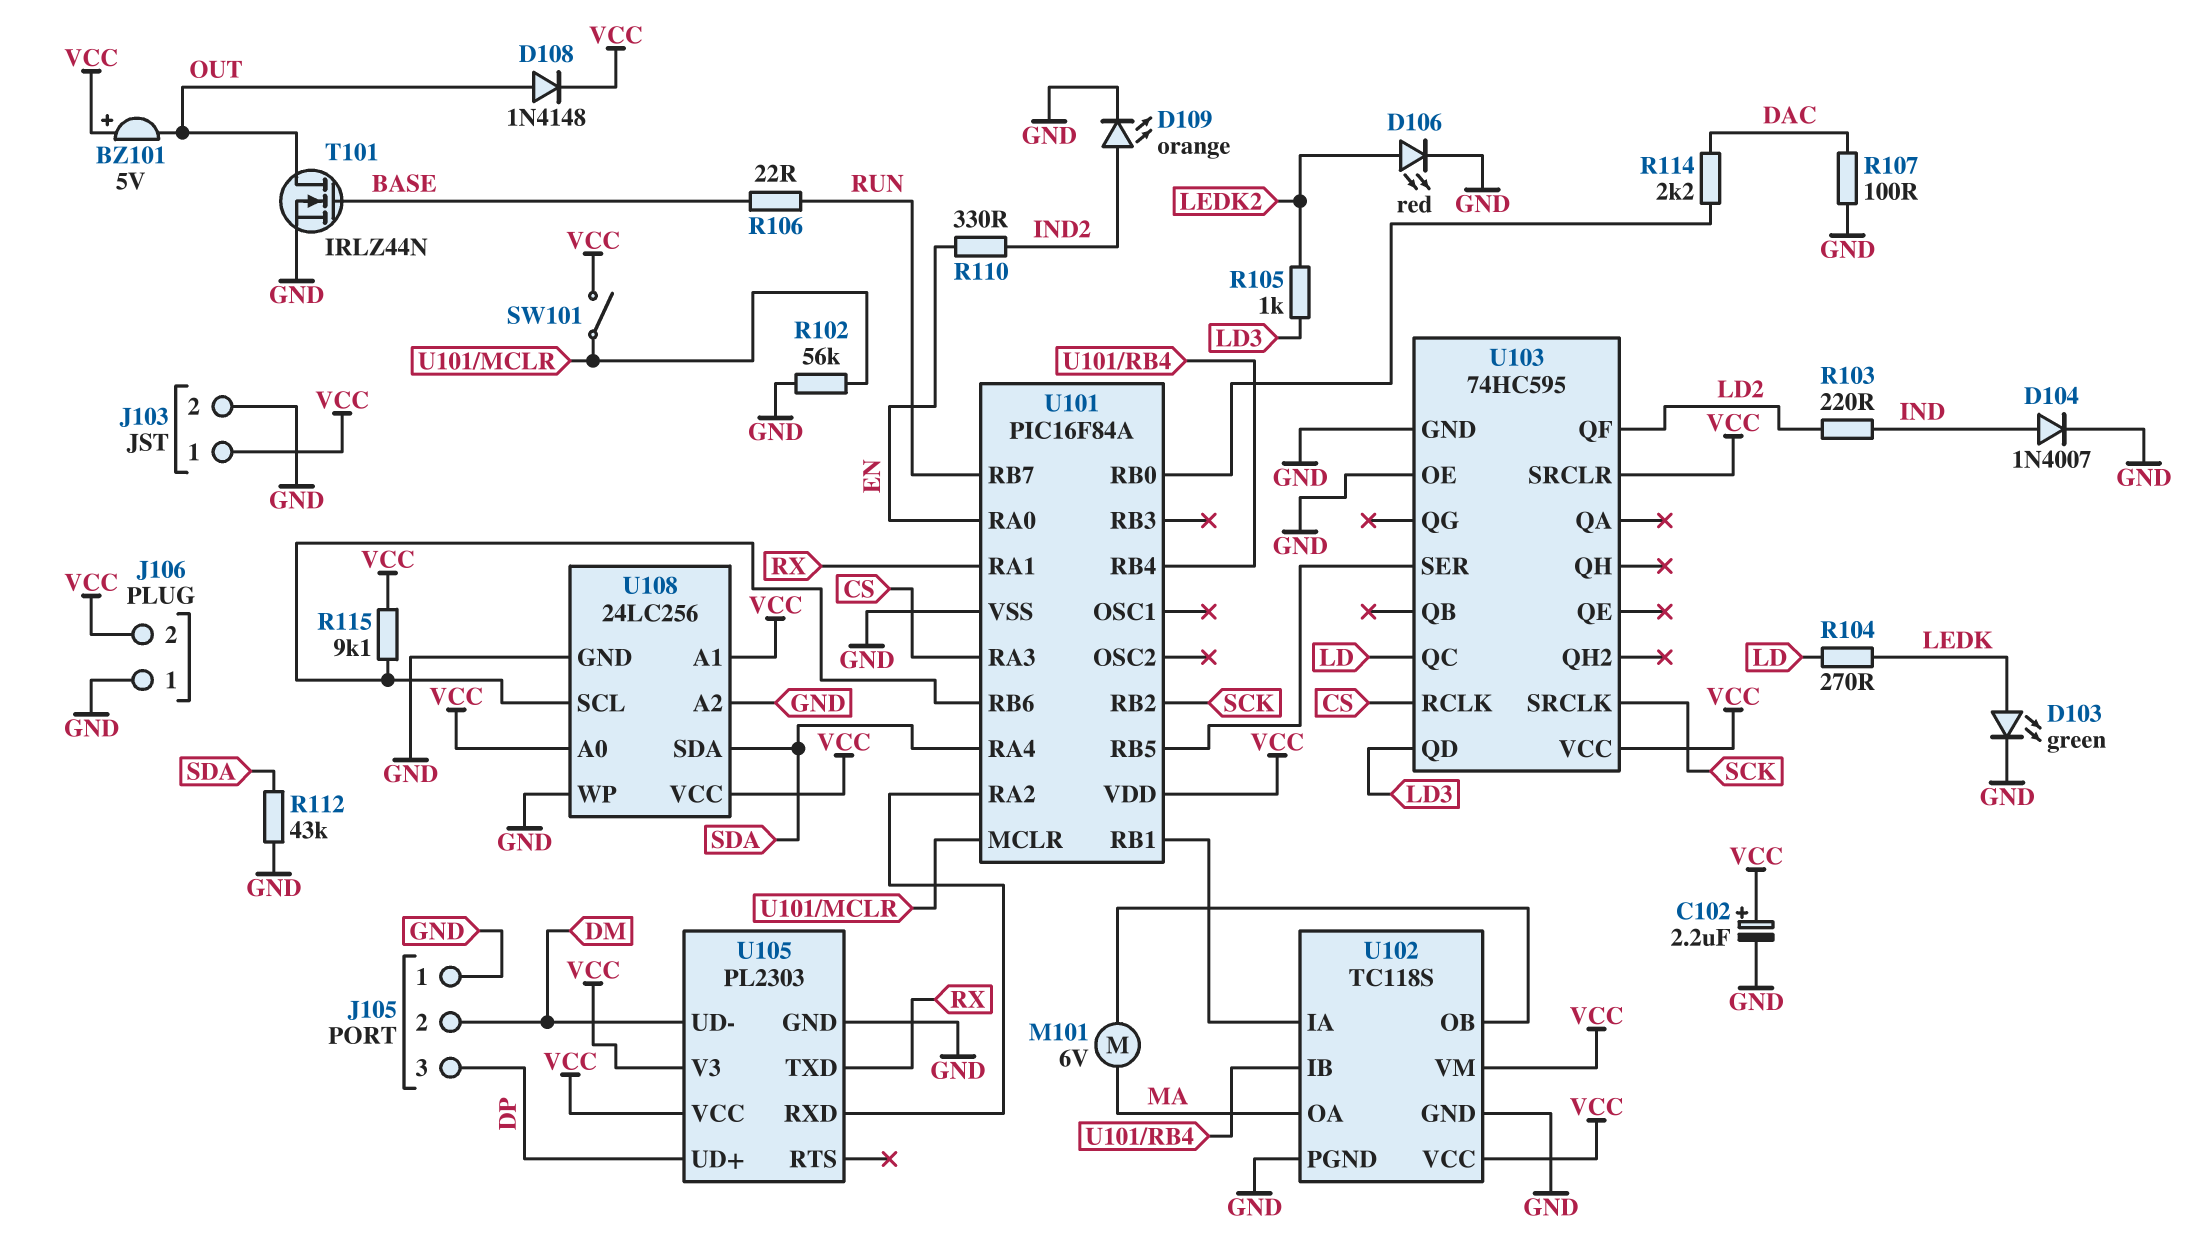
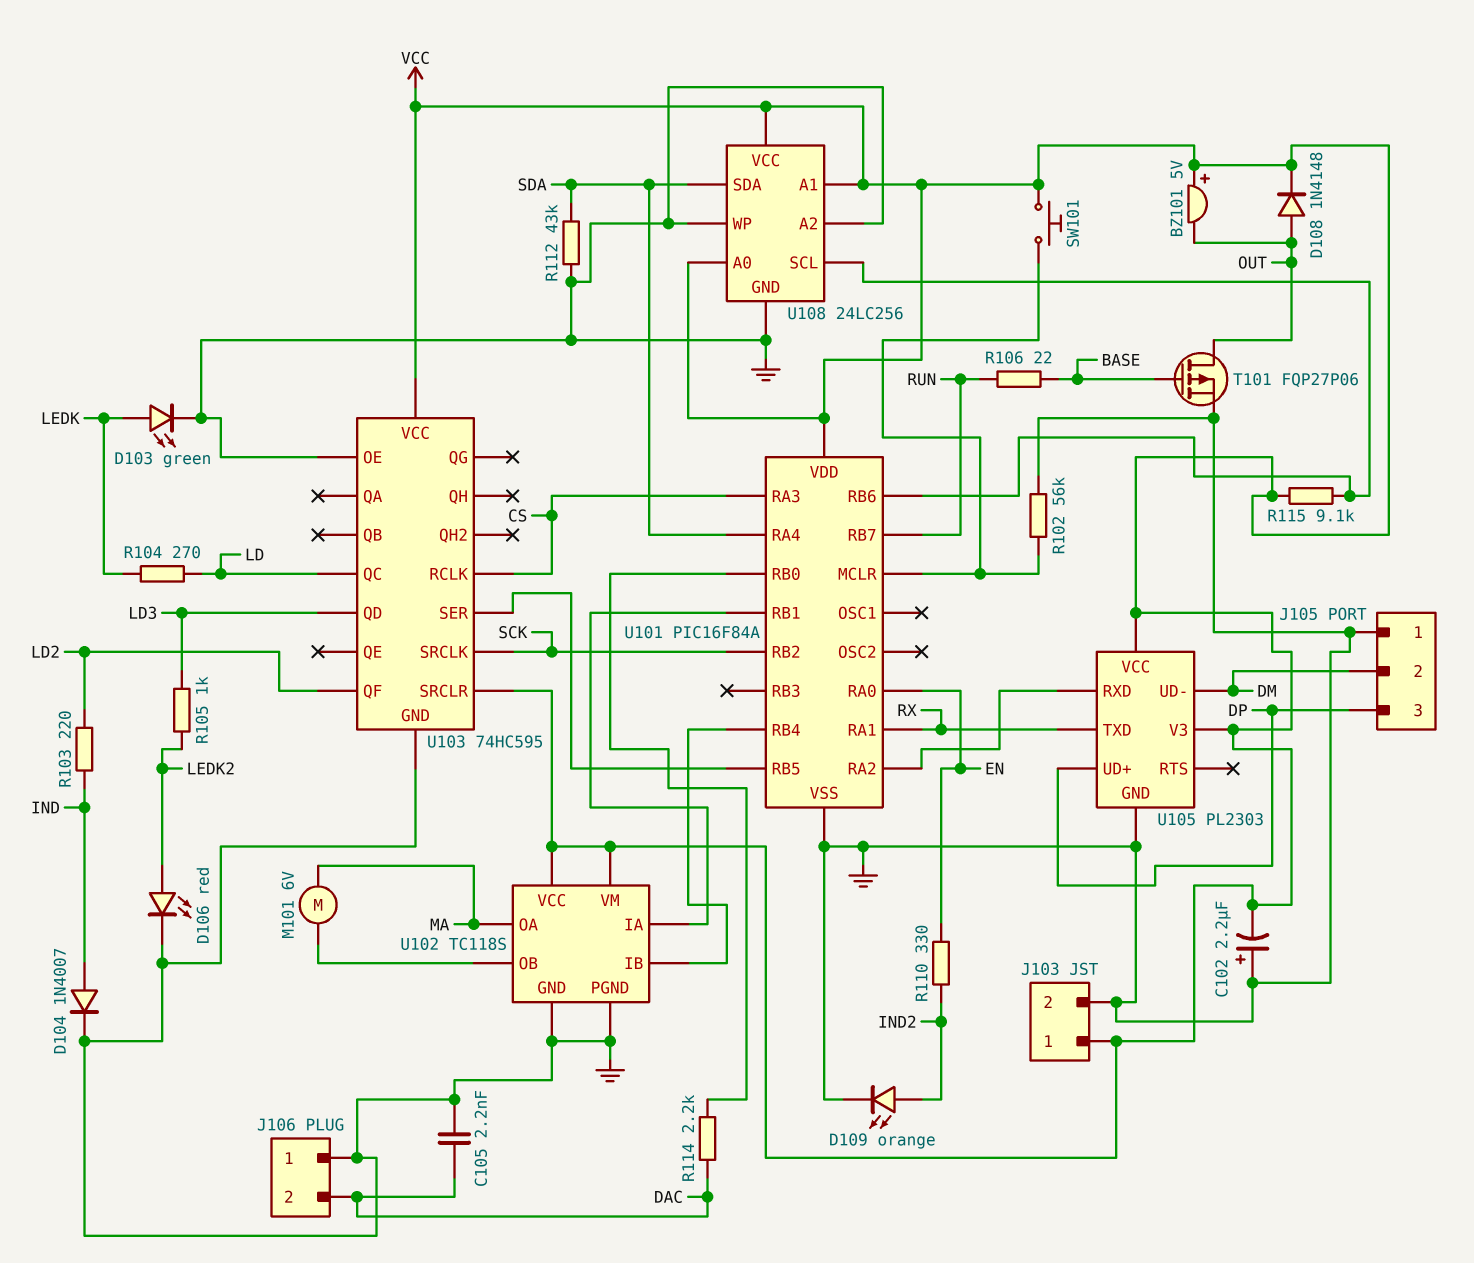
C102: 2.2uF (plus VCC, minus GND) -> 2.2uF (plus GND, minus VCC)
C105: none -> 2.2nF (DAC, GND)
J106 pin 2: VCC -> DAC
R107: 100 (DAC, GND) -> none
SW101: switch (U101/MCLR, VCC) -> button (U101/MCLR, VCC)
T101: NMOS IRLZ44N (G BASE, D OUT, S GND) -> PMOS FQP27P06 (G BASE, D OUT, S GND)

